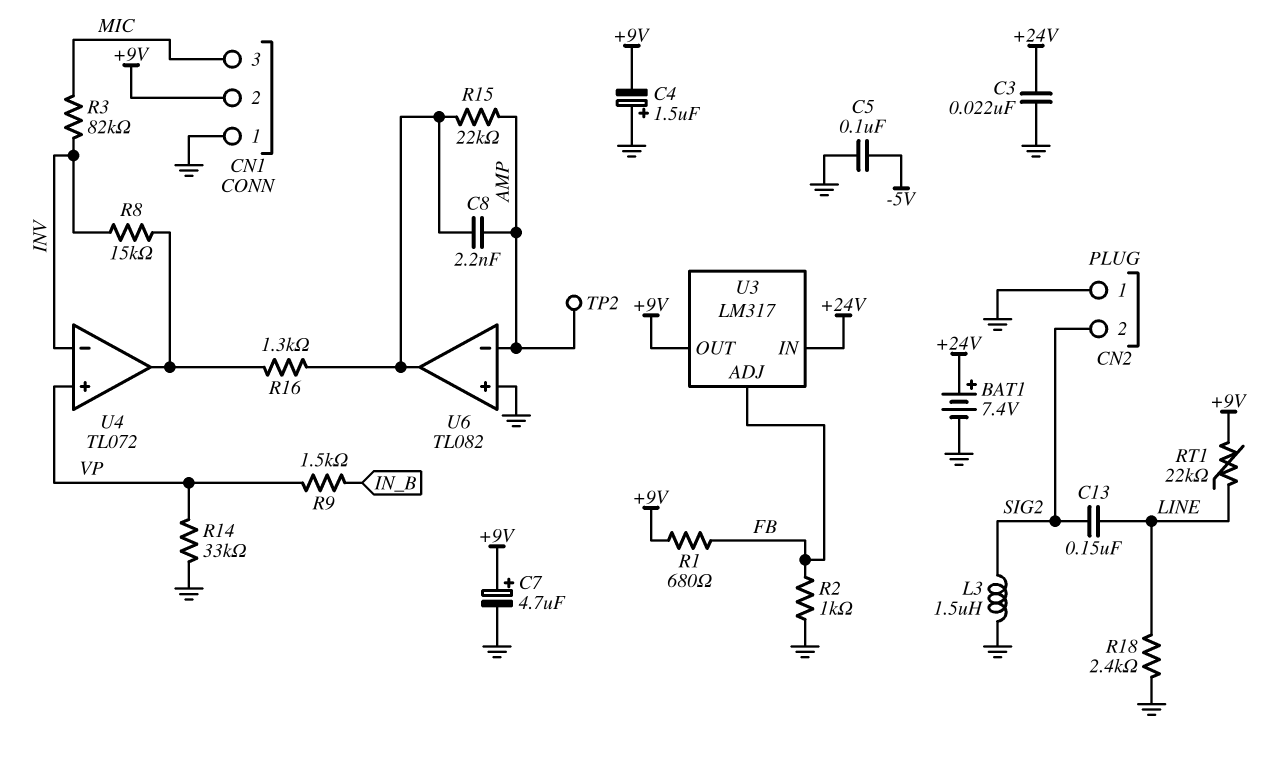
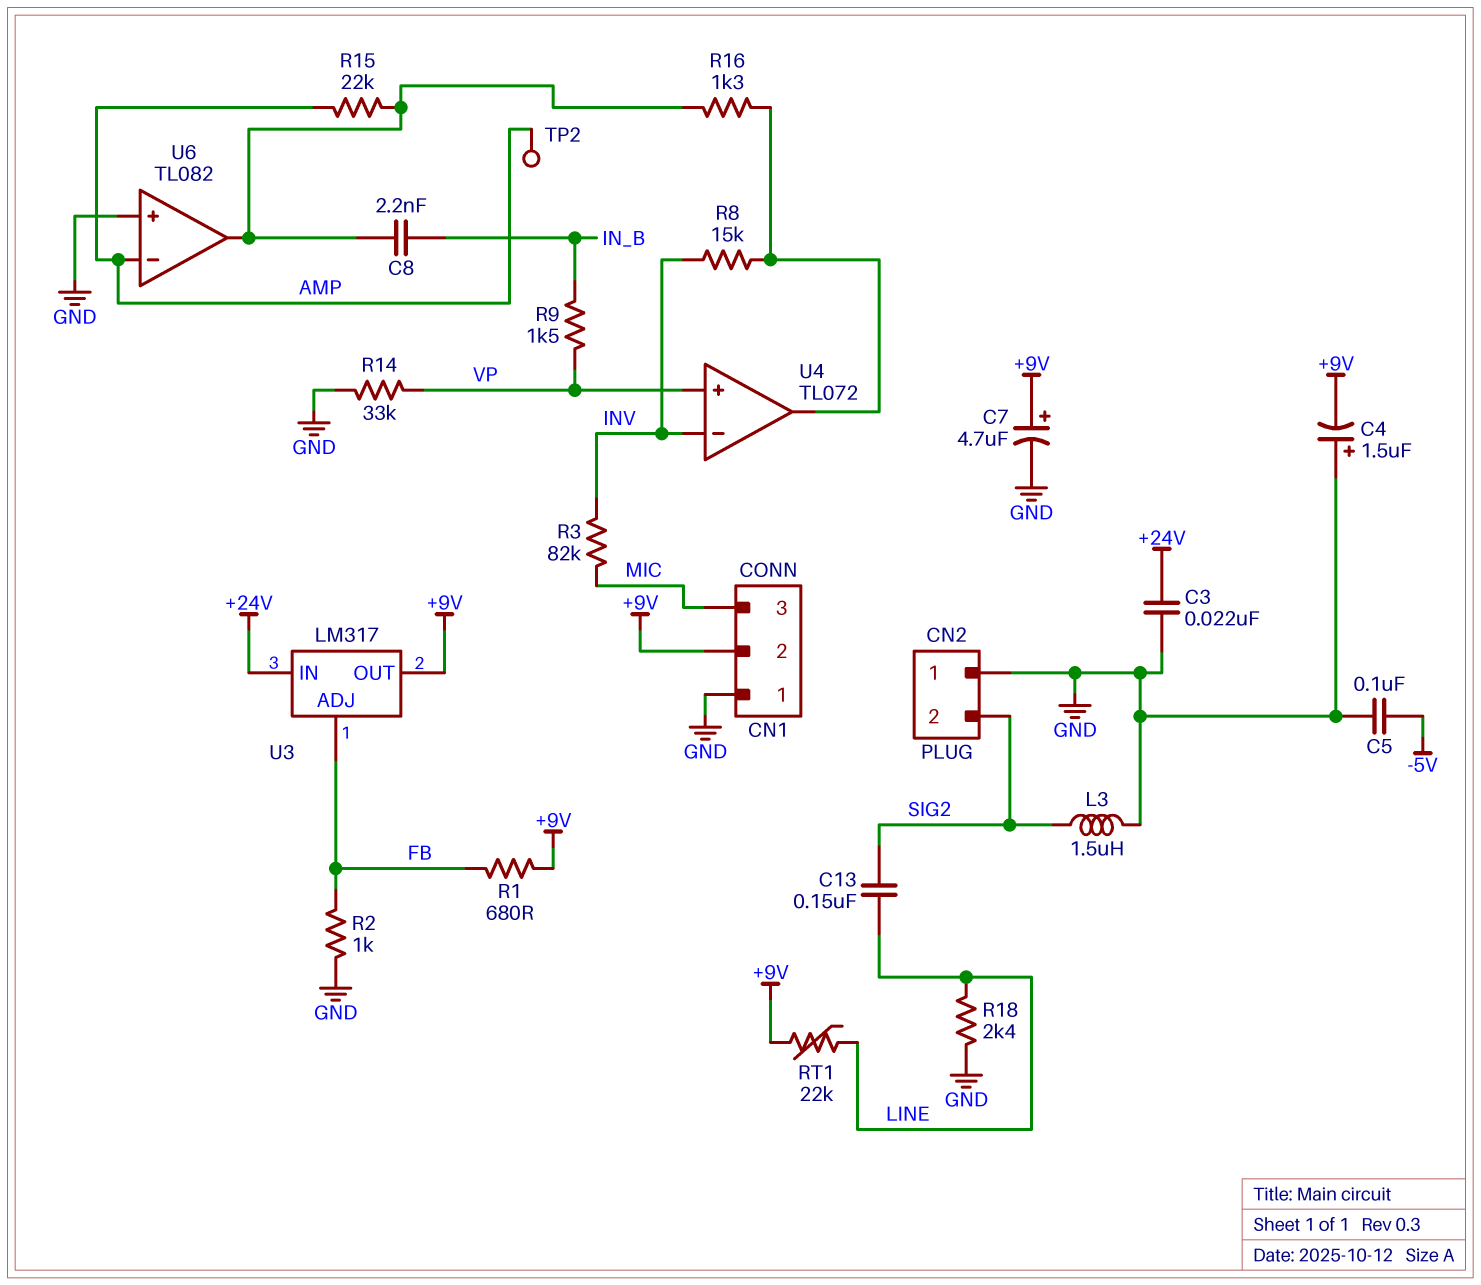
BAT1: 7.4V (plus +24V, minus GND) -> none
C8: 2.2nF (AMP, U6/out) -> 2.2nF (IN_B, U6/out)

